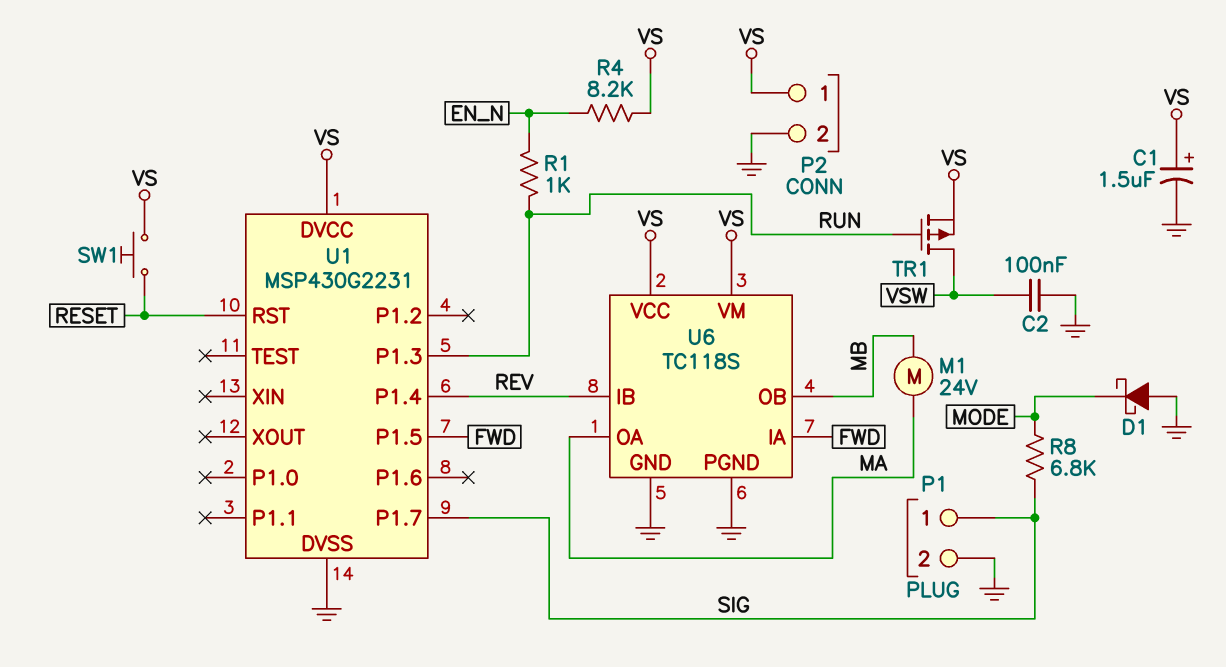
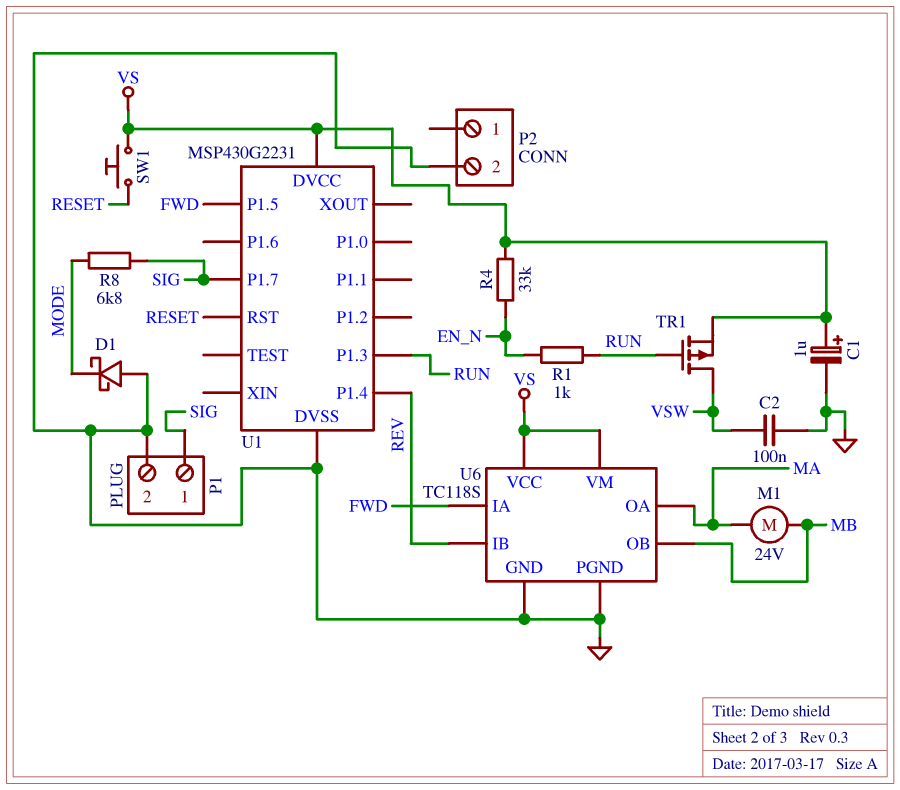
C1: 1.5uF (plus VS, minus GND) -> 1uF (plus VS, minus GND)
P2 pin 1: VS -> none
R4: 8.2k (EN_N, VS) -> 33k (EN_N, VS)

